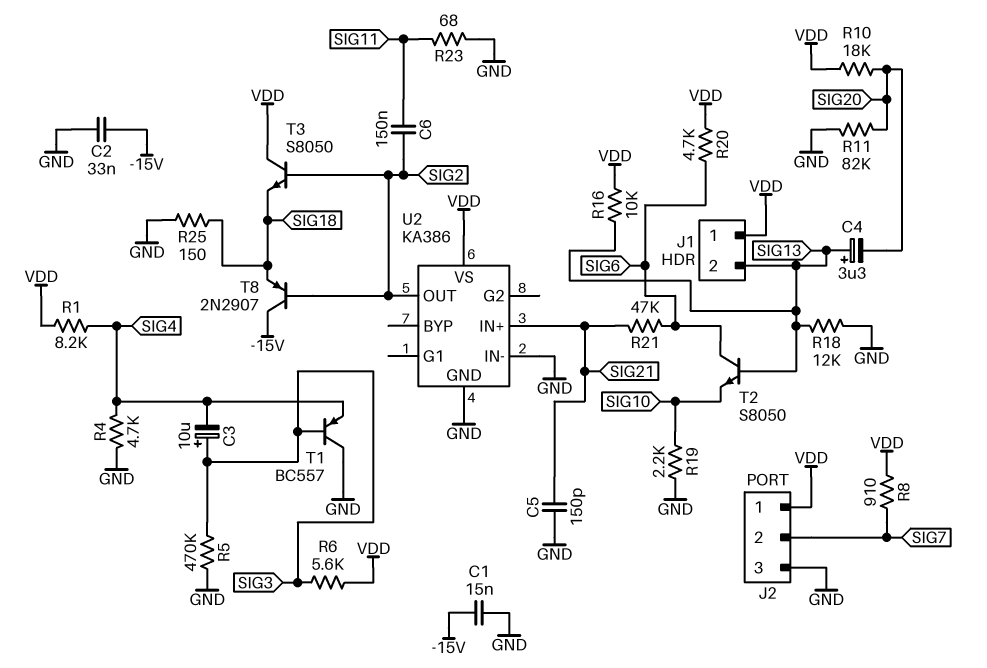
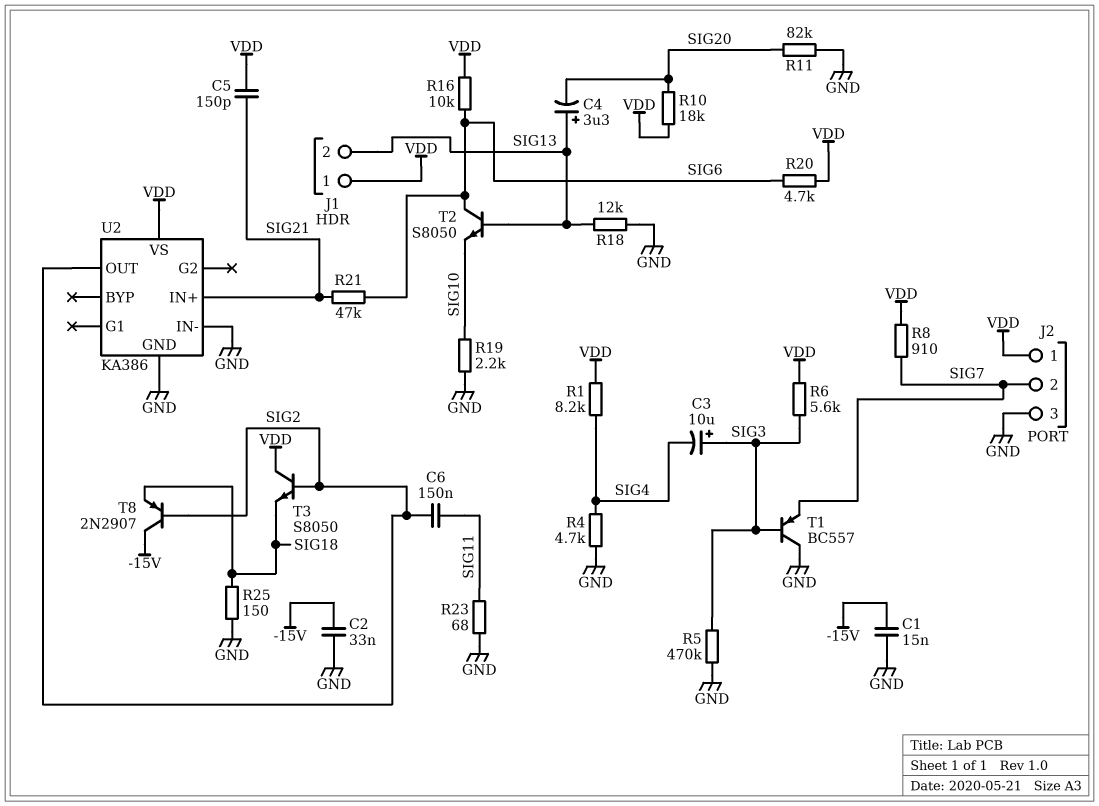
C5: 150pF (GND, SIG21) -> 150pF (SIG21, VDD)
R16: 10k (SIG13, VDD) -> 10k (SIG6, VDD)
T1: PNP BC557 (B SIG3, C GND, E SIG4) -> PNP BC557 (B SIG3, C GND, E SIG7)

